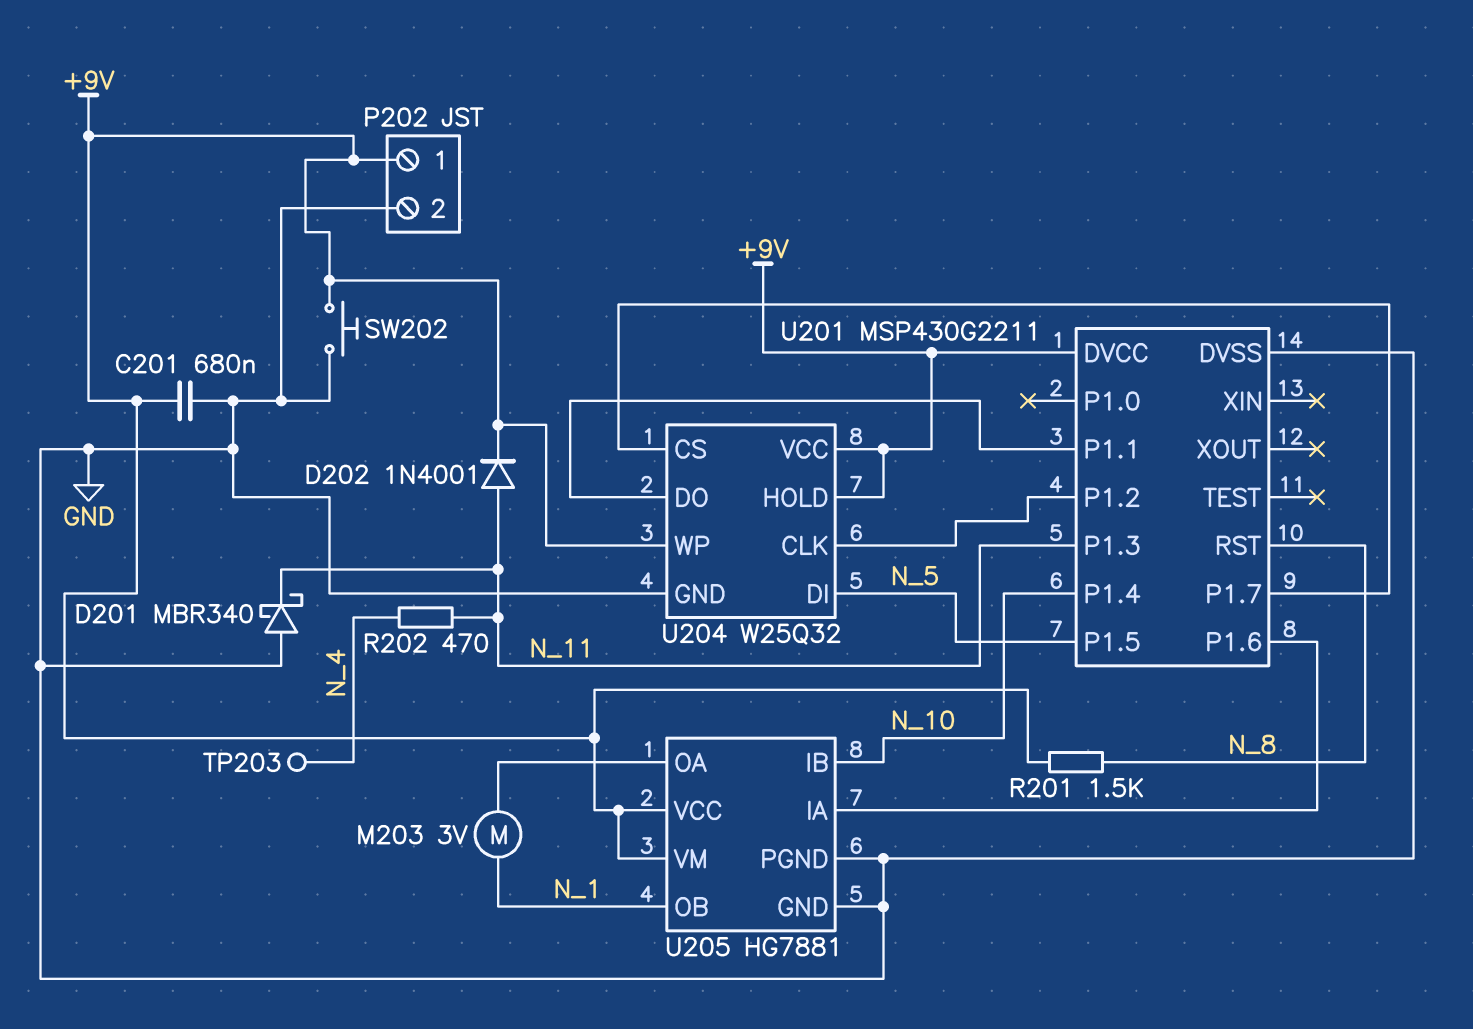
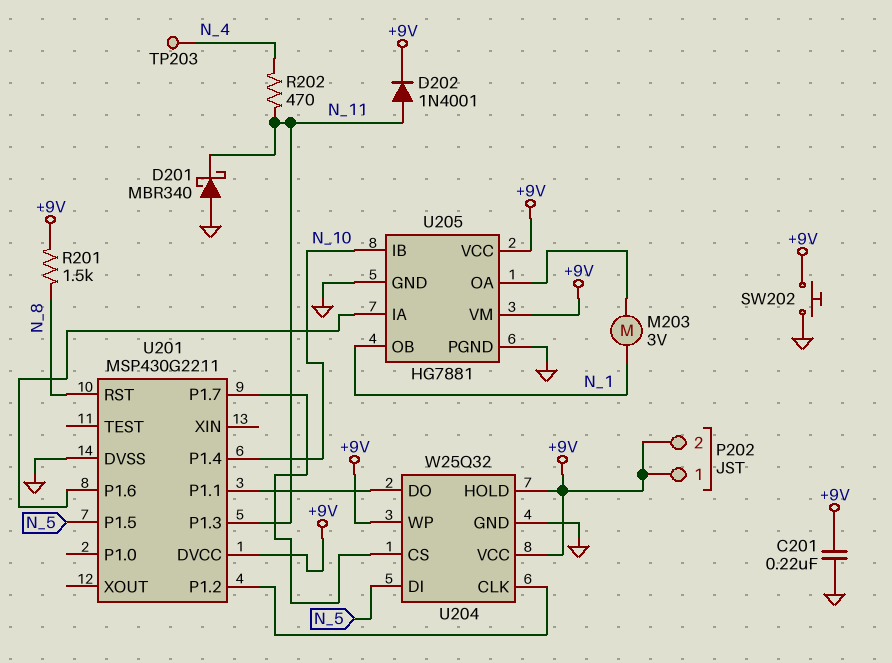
C201: 680nF (+9V, GND) -> 220nF (+9V, GND)
P202 pin 2: GND -> +9V

